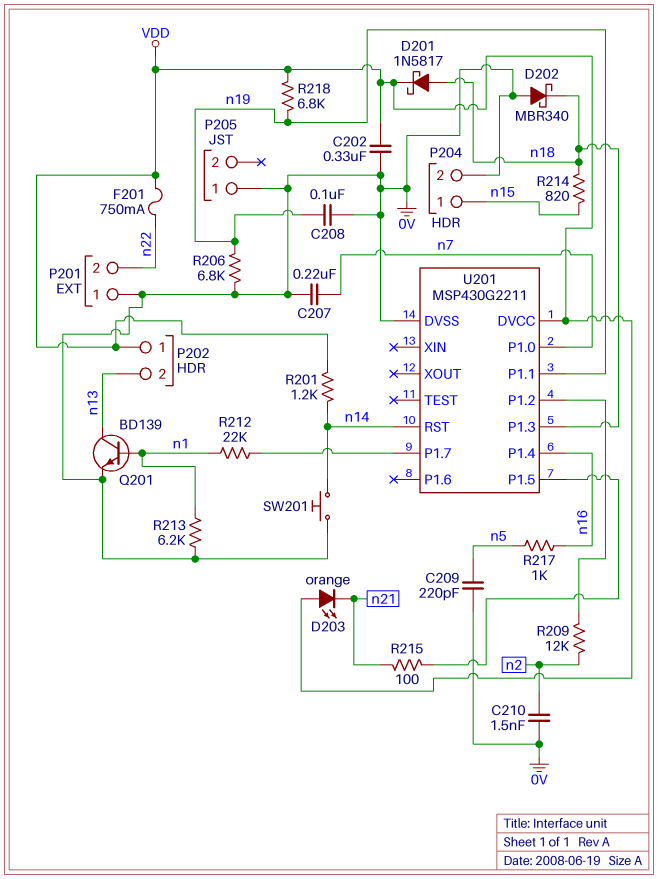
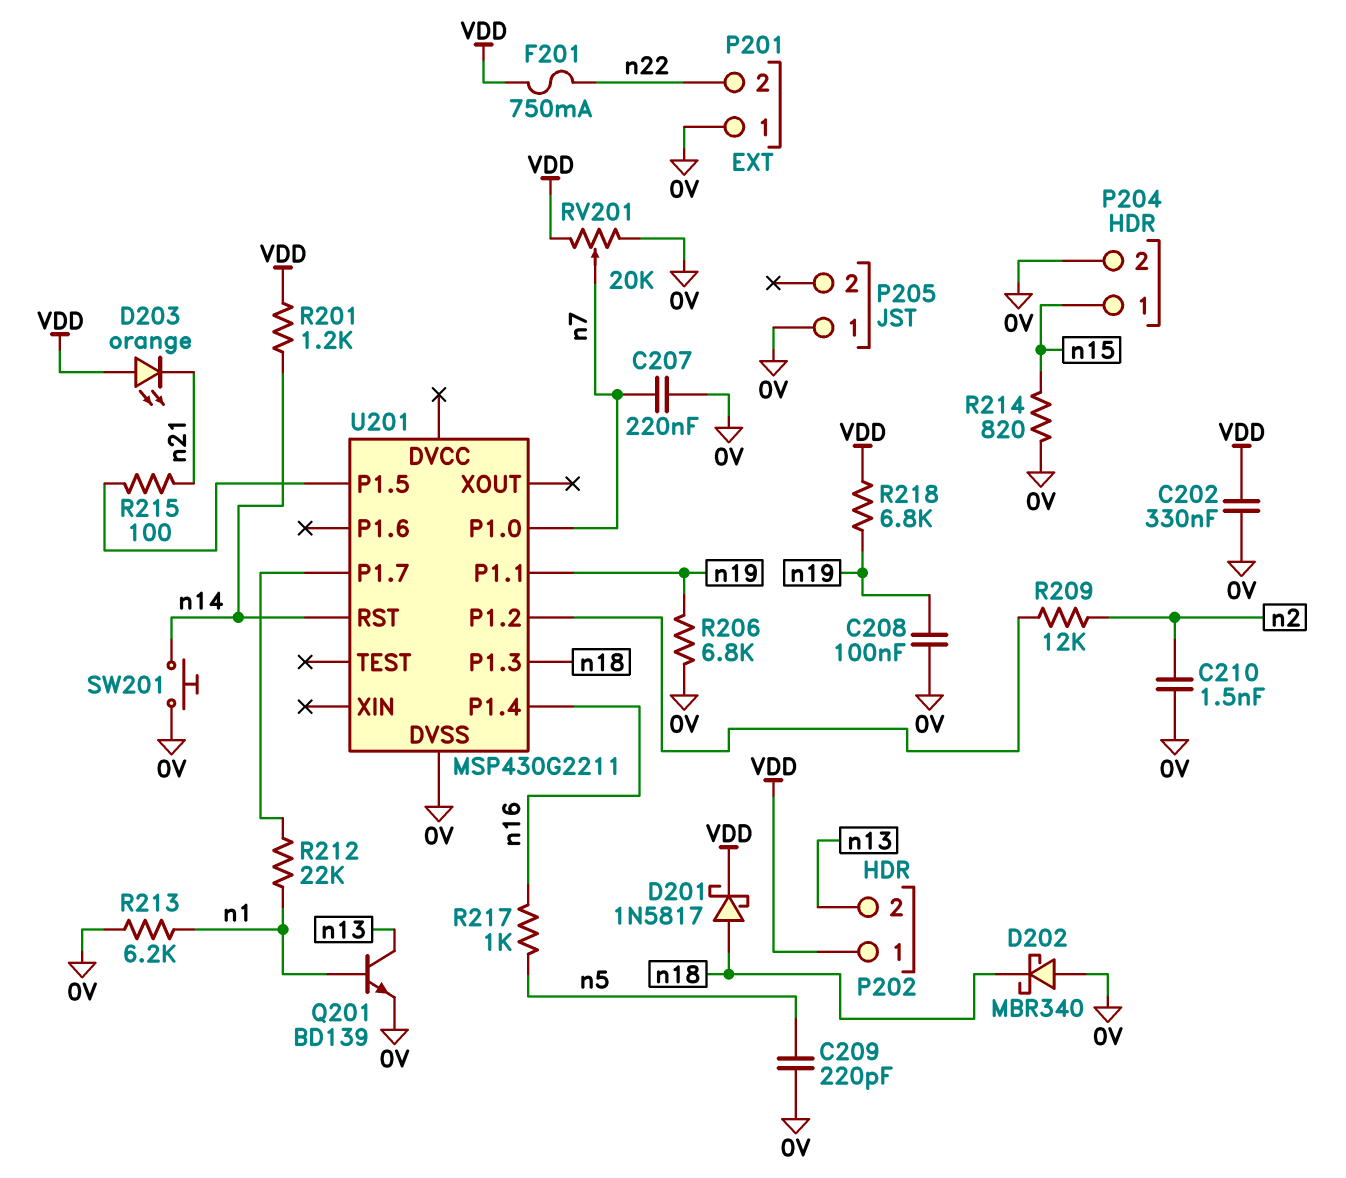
R214: 820 (n15, n18) -> 820 (0V, n15)
RV201: none -> 20k (0V, VDD, wiper n7)
U201 pin DVCC: VDD -> none

